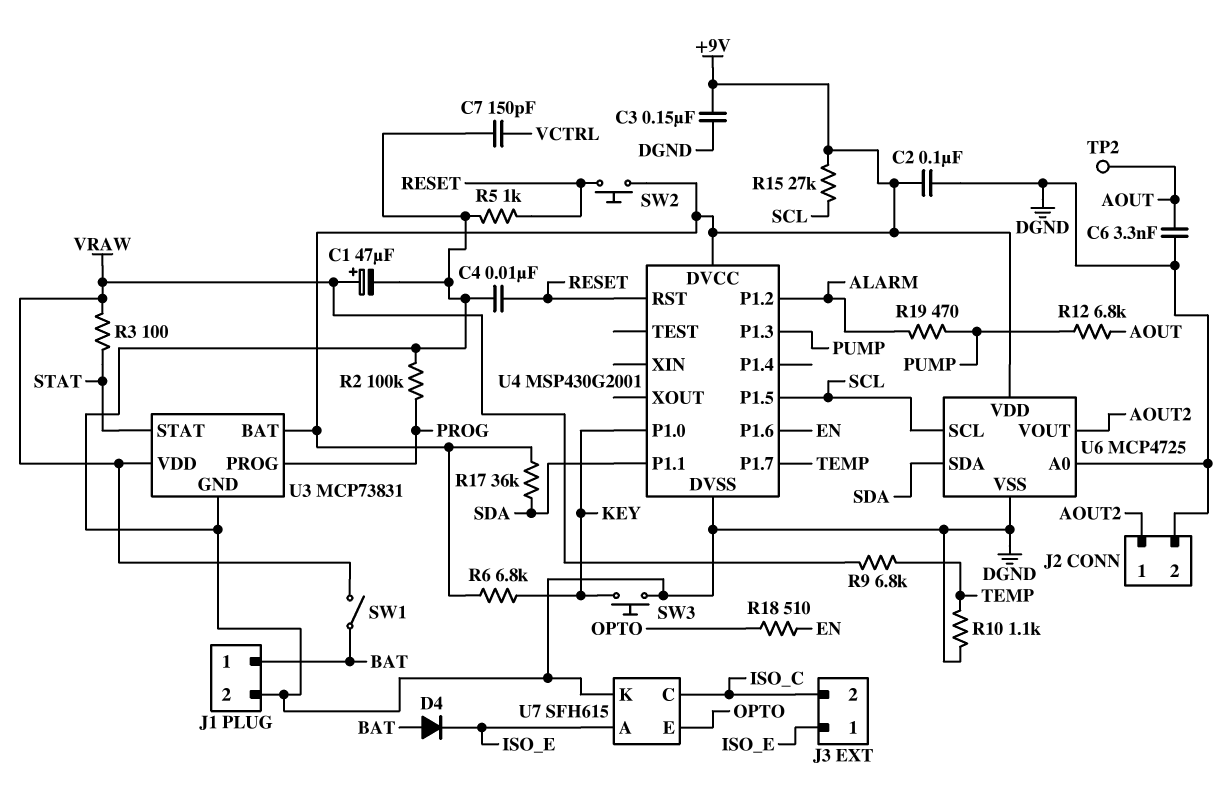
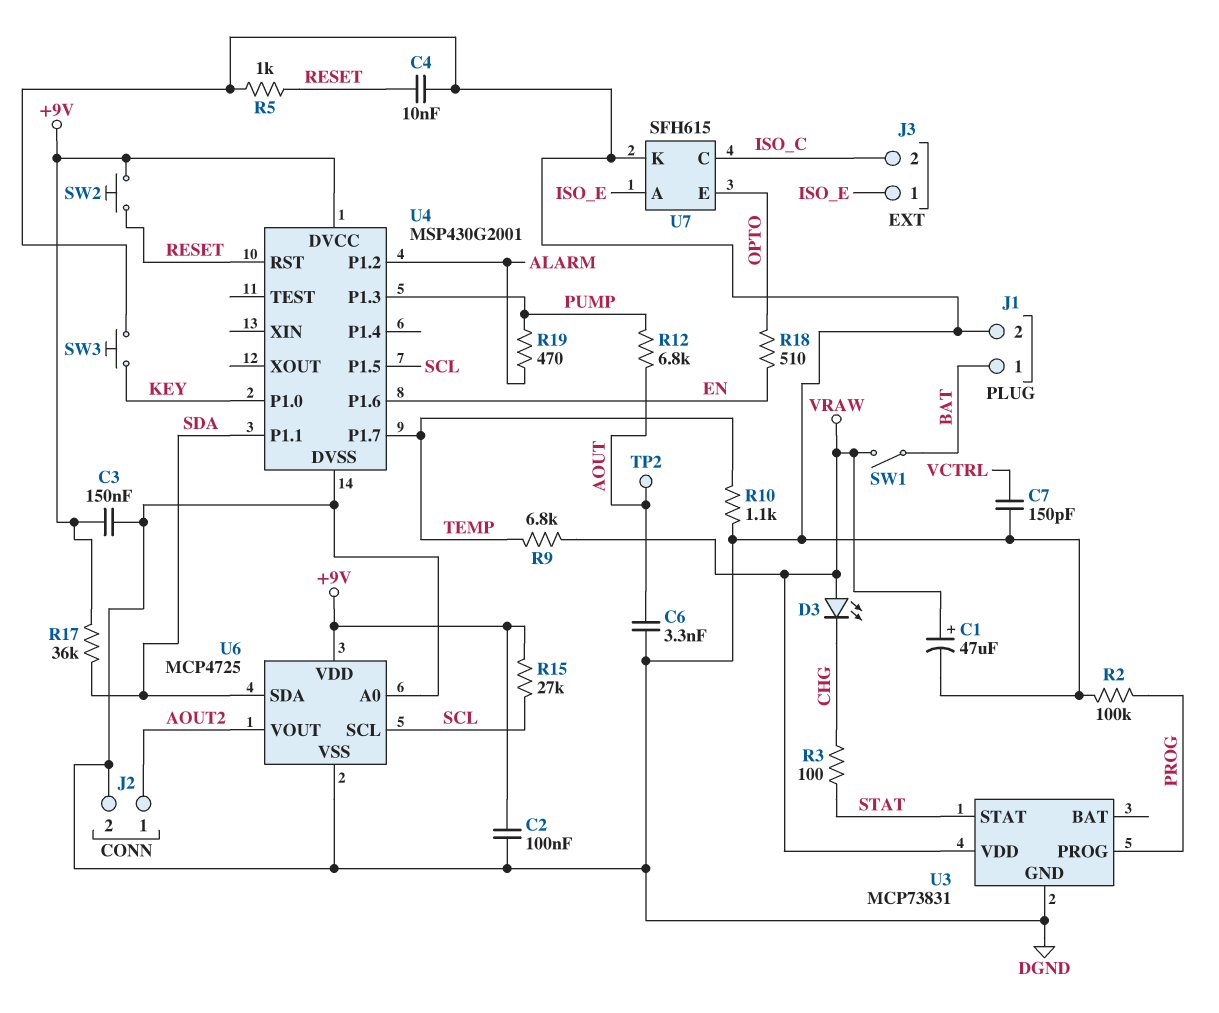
D3: none -> LED (A VRAW, K CHG)
D4: diode (A BAT, K ISO_E) -> none
R3: 100 (STAT, VRAW) -> 100 (CHG, STAT)
R6: 6.8k (+9V, KEY) -> none
U3 pin BAT: +9V -> none

